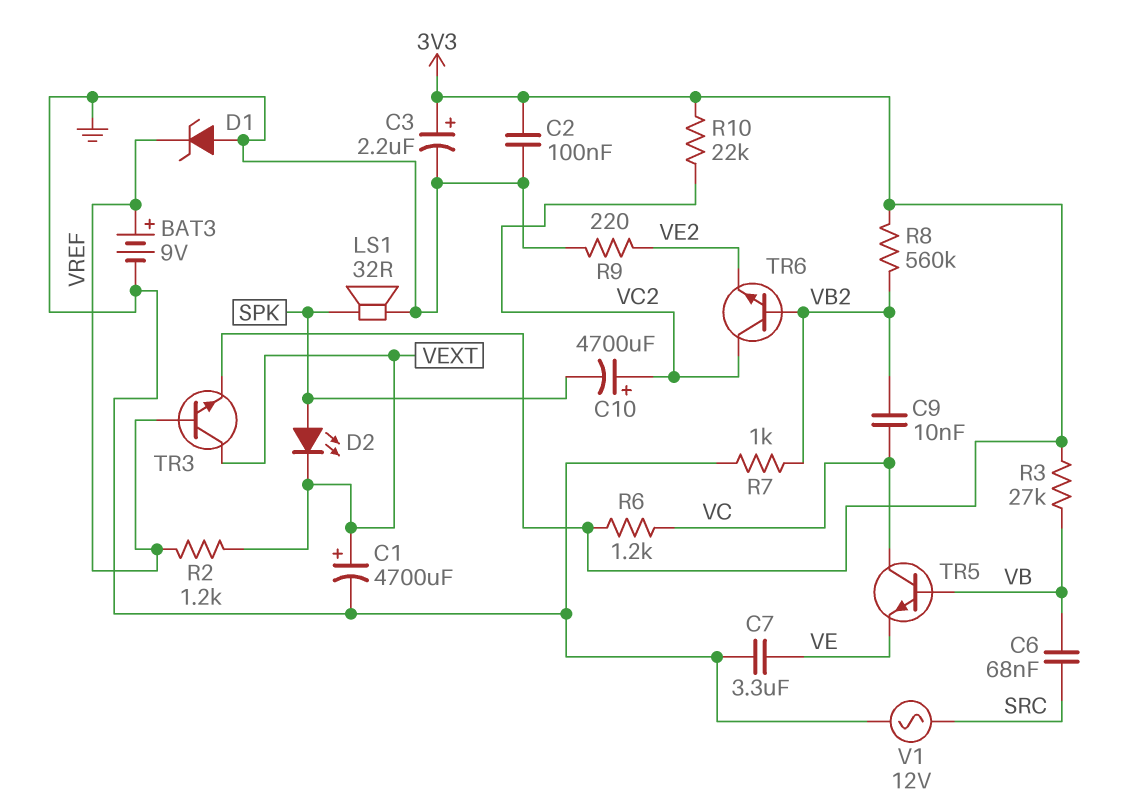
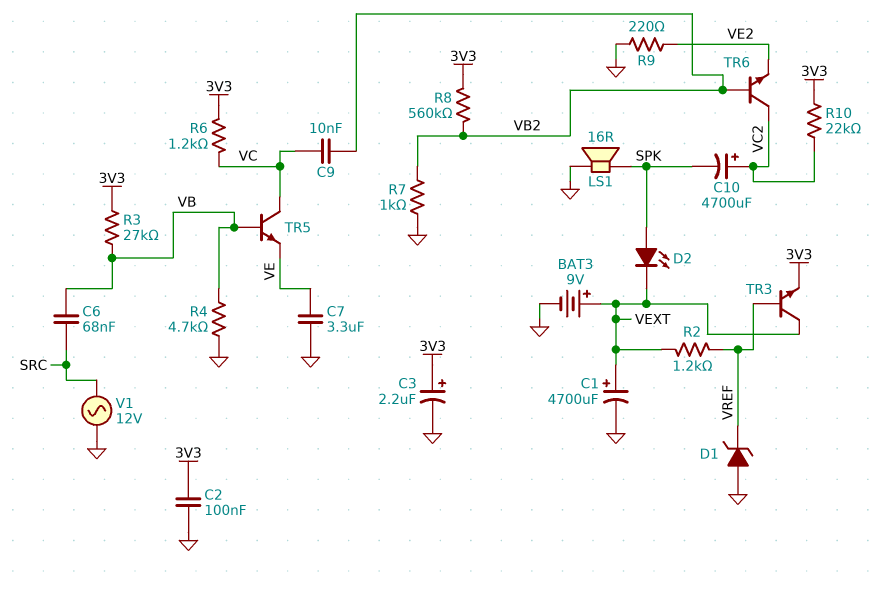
BAT3: 9V (plus VREF, minus GND) -> 9V (plus VEXT, minus GND)
LS1: speaker 32R (GND, SPK) -> speaker 16R (GND, SPK)
R4: none -> 4.7k (GND, VB)

